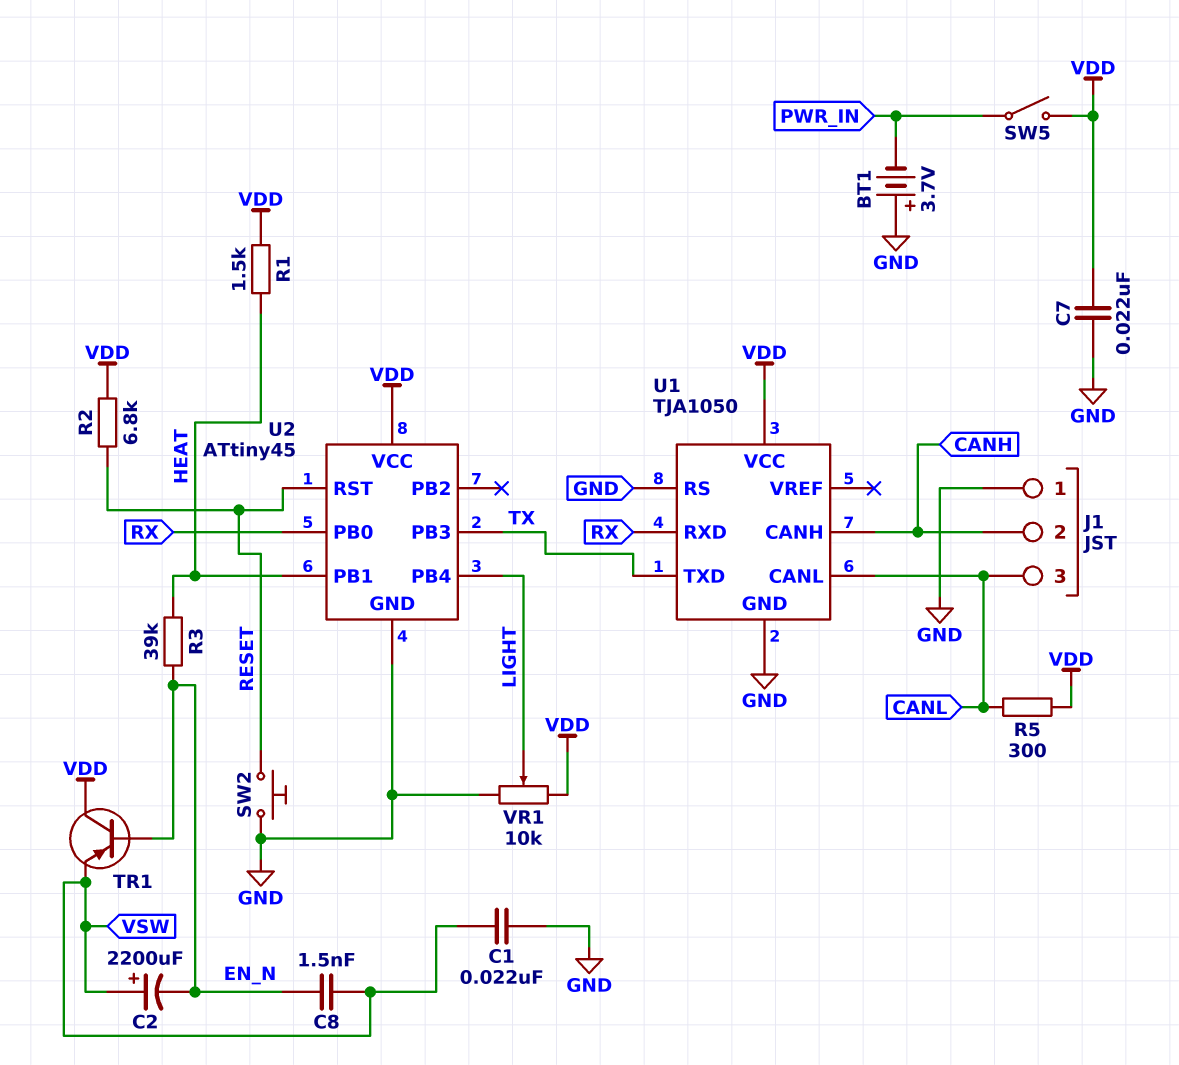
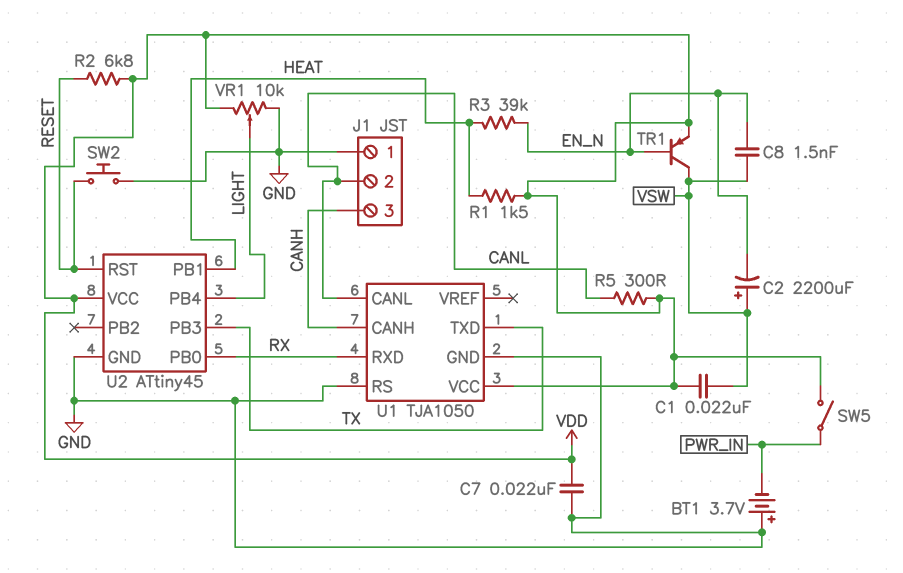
C1: 22nF (GND, VSW) -> 22nF (VDD, VSW)
J1 pin 2: CANH -> CANL
J1 pin 3: CANL -> CANH
TR1: PNP (B EN_N, C VDD, E VSW) -> PNP (B EN_N, C VSW, E VDD)

